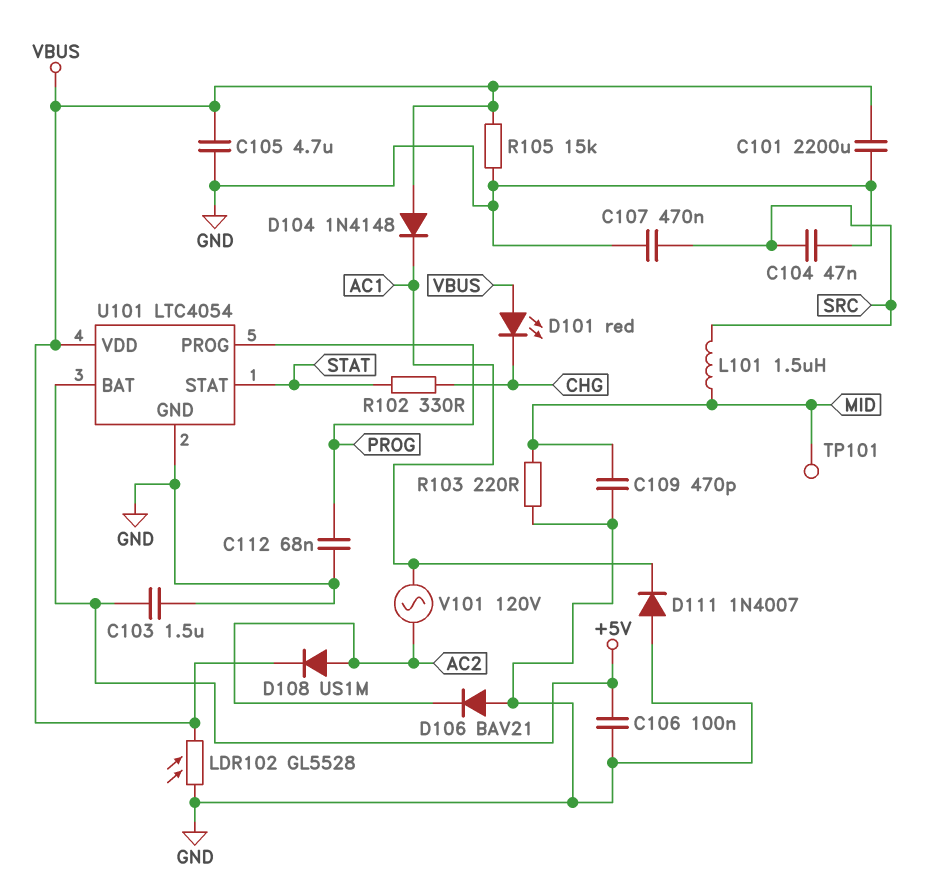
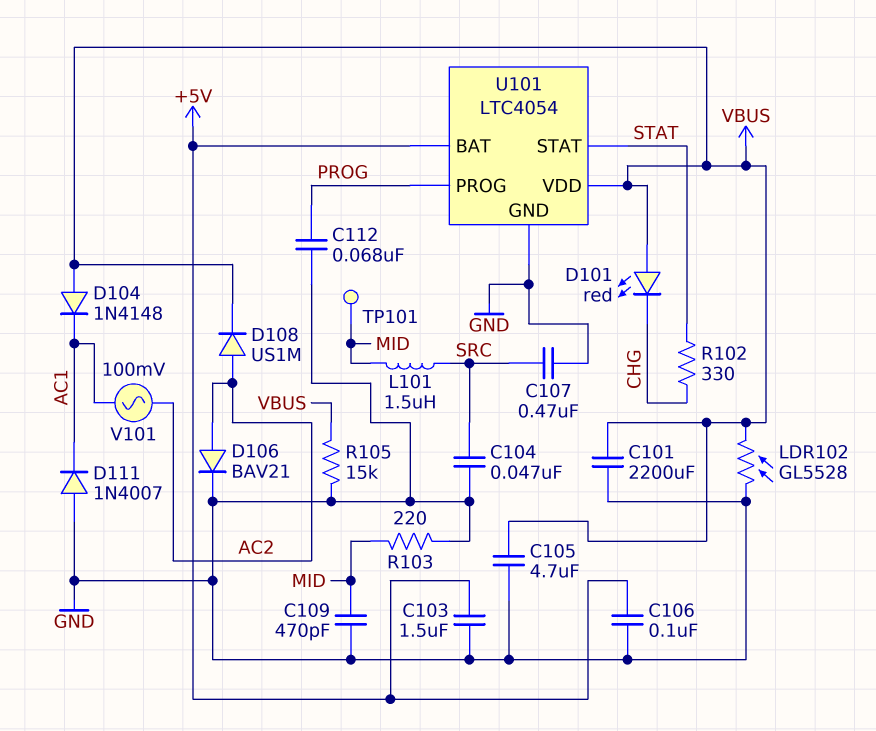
D106: diode BAV21 (A GND, K AC2) -> diode BAV21 (A AC2, K GND)
V101: AC 120V (AC1, AC2) -> AC 100mV (AC1, AC2)

